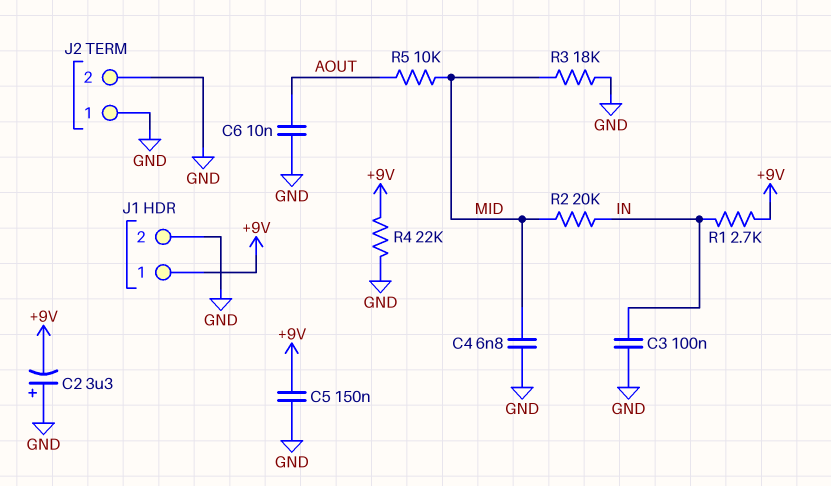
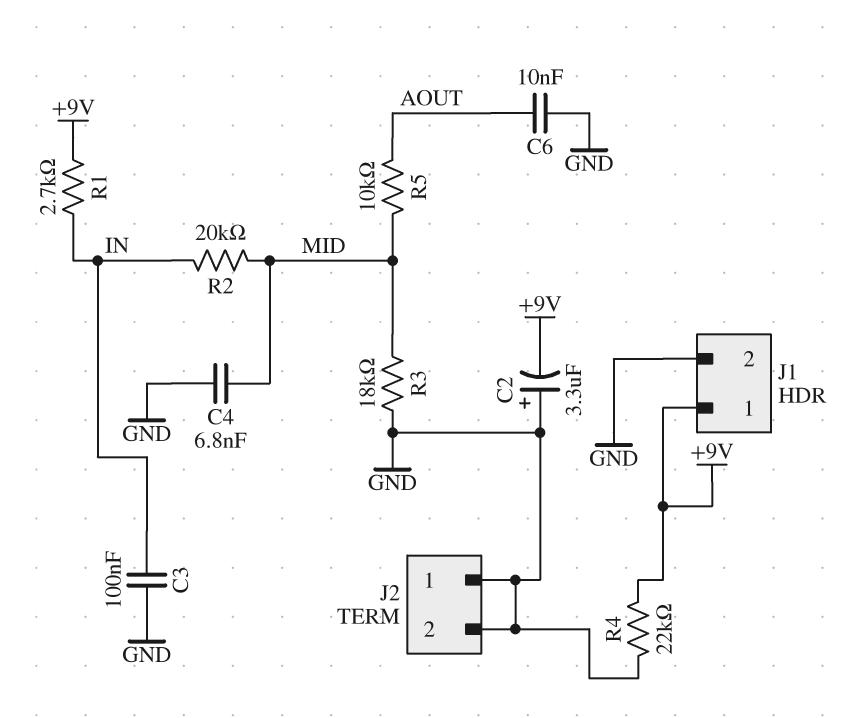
C5: 150nF (+9V, GND) -> none

